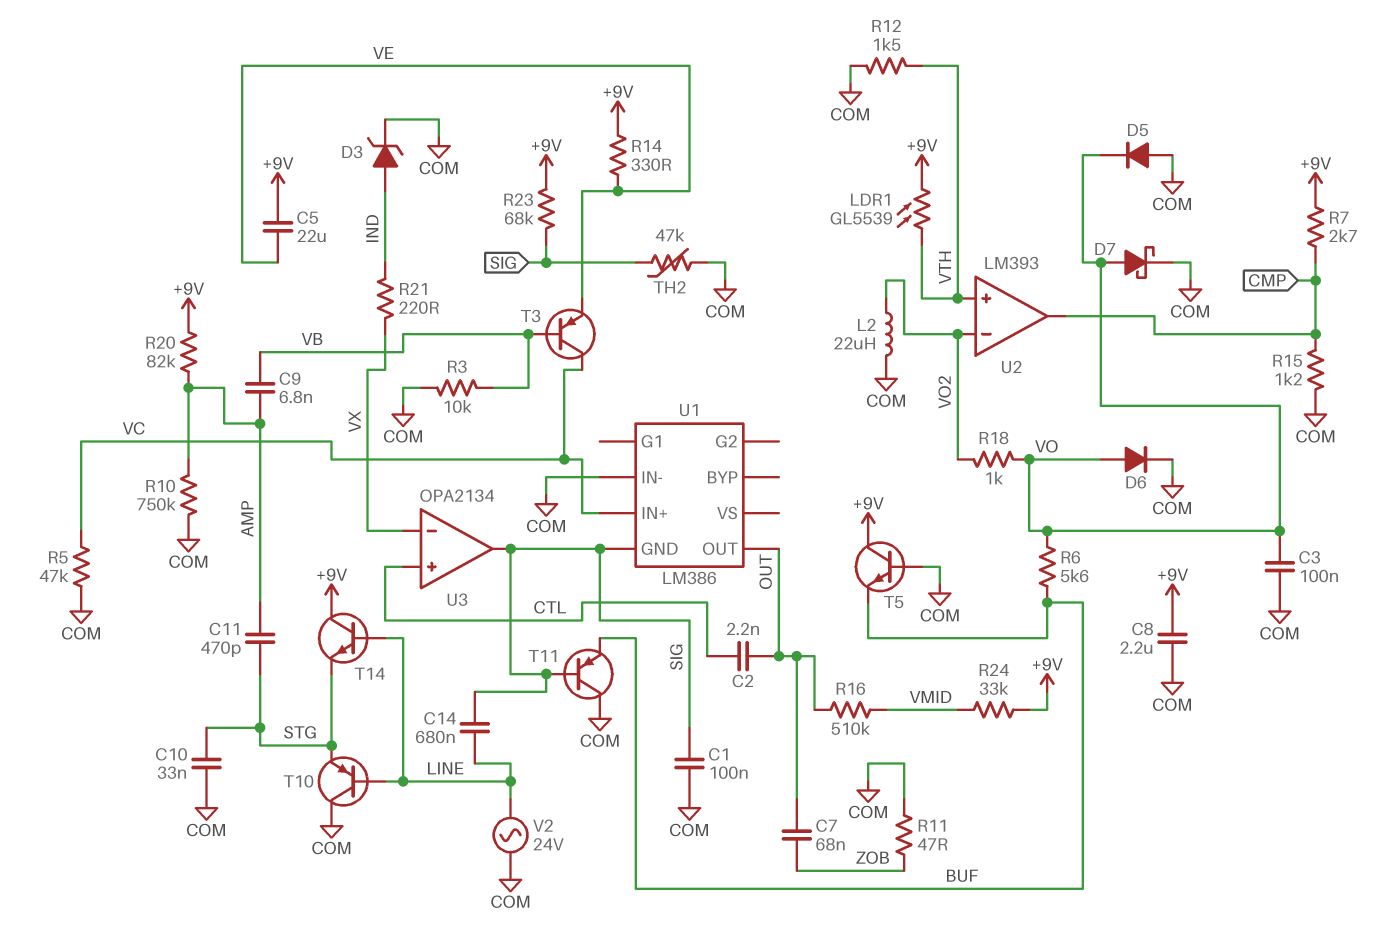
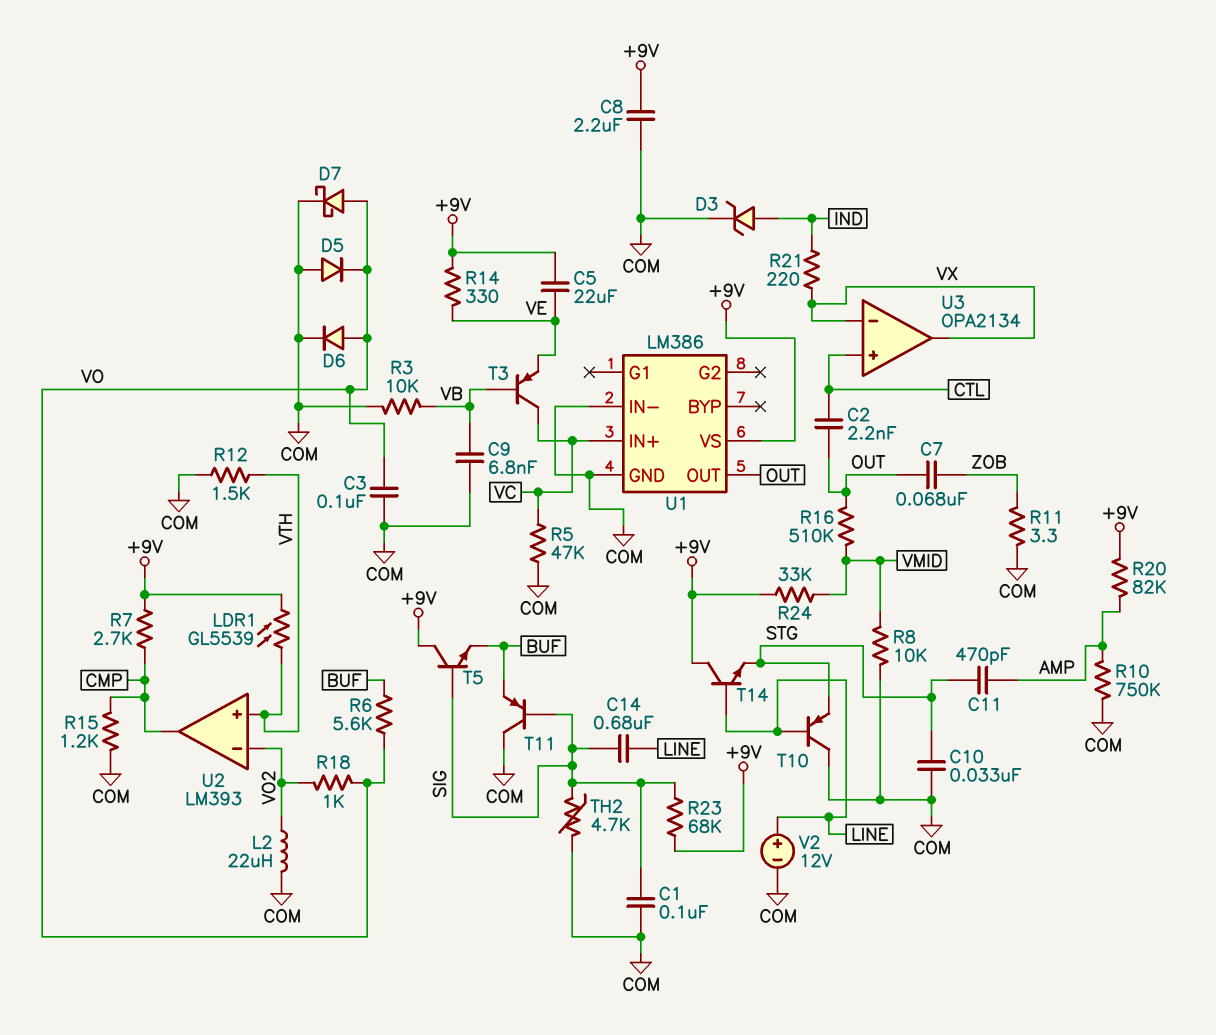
C9: 6.8nF (AMP, VB) -> 6.8nF (COM, VB)
R8: none -> 10k (COM, VMID)
R11: 47 (COM, ZOB) -> 3.3 (COM, ZOB)
T5: NPN (B COM, C +9V, E BUF) -> NPN (B SIG, C +9V, E BUF)
TH2: 47k (COM, SIG) -> 4.7k (COM, SIG)
U1 pin GND: SIG -> COM
U1 pin VS: none -> +9V
U3 pin out: SIG -> VX
V2: AC 24V (COM, LINE) -> 12V (plus LINE, minus COM)

